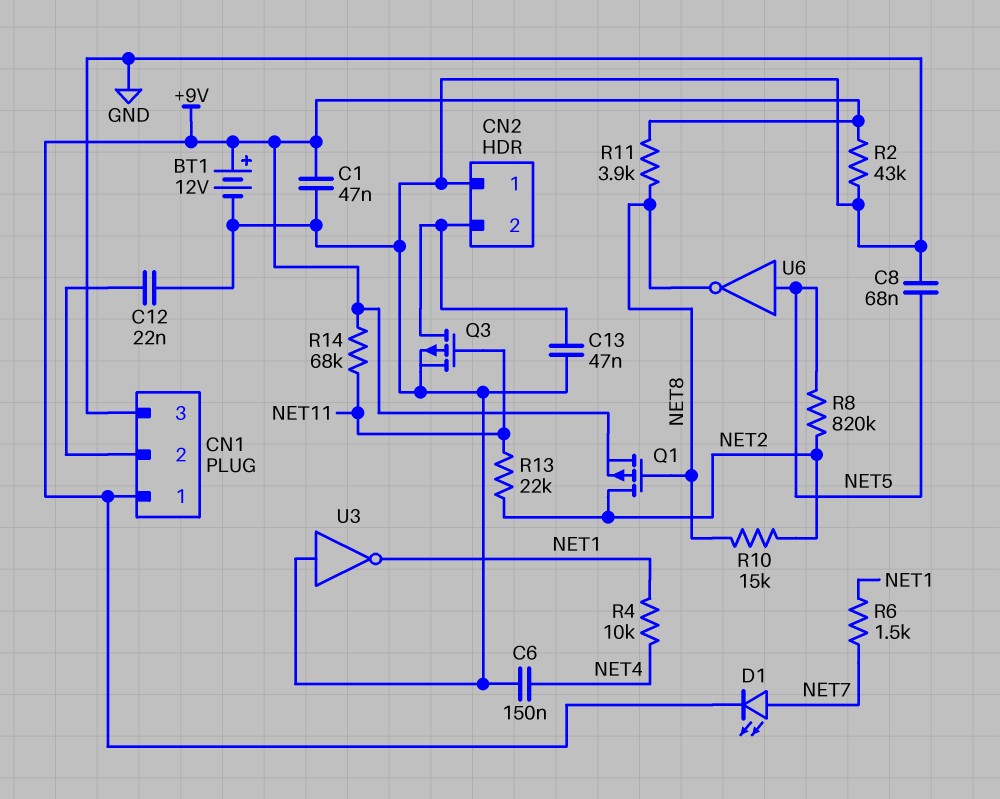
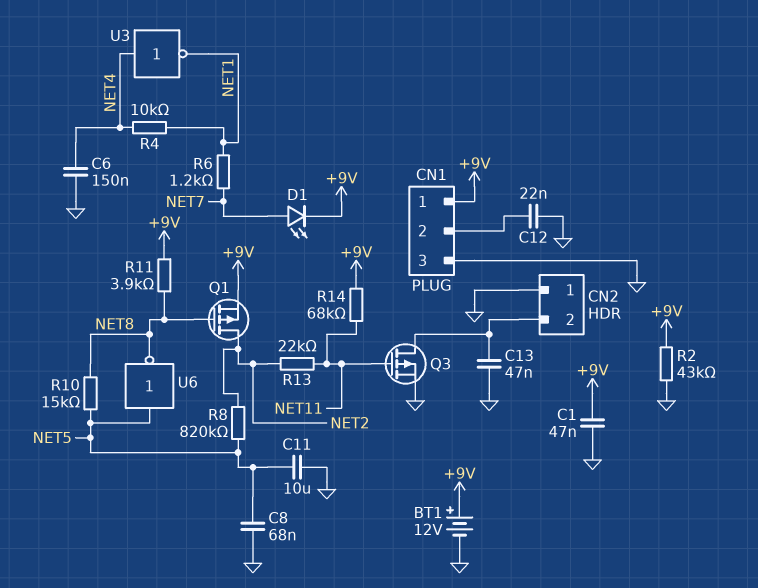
C11: none -> 10uF (GND, NET5)
R6: 1.5k (NET1, NET7) -> 1.2k (NET1, NET7)
R10: 15k (NET2, NET8) -> 15k (NET5, NET8)
U3: NOT (in GND, out NET1) -> NOT (in NET4, out NET1)

